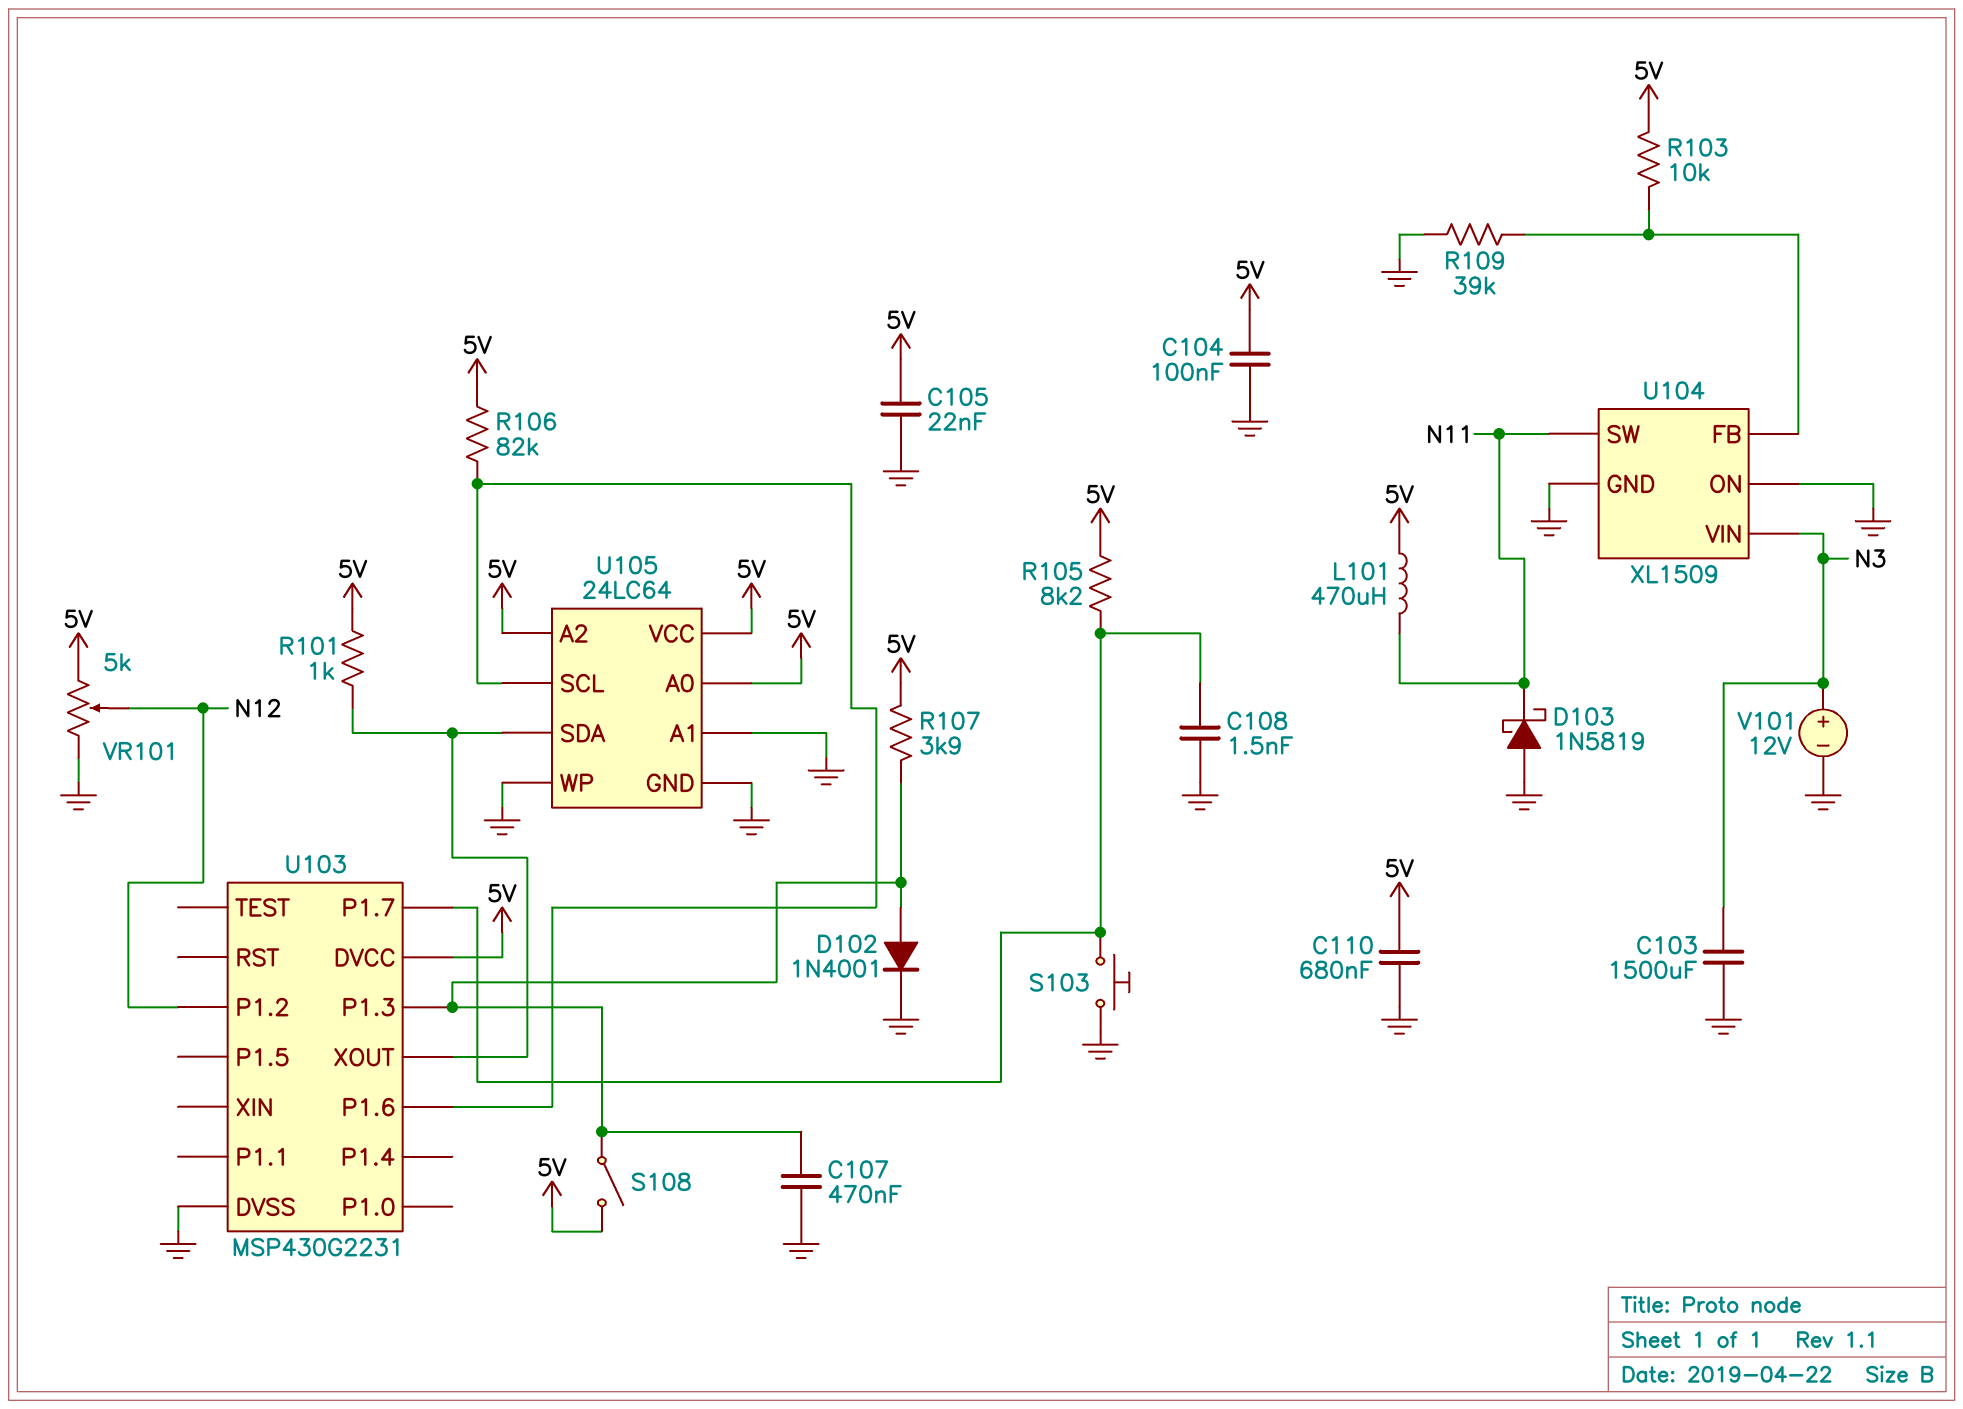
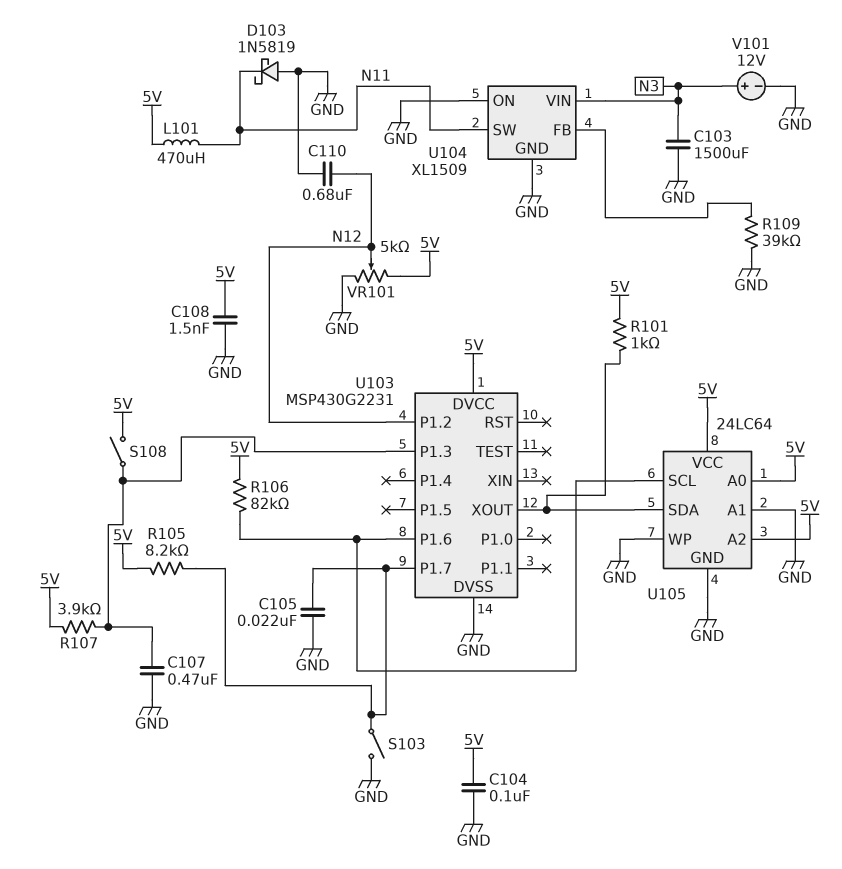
C105: 22nF (5V, GND) -> 22nF (GND, U103/P1.7)
C108: 1.5nF (GND, U103/P1.7) -> 1.5nF (5V, GND)
C110: 680nF (5V, GND) -> 680nF (GND, N12)
D102: diode 1N4001 (A U103/P1.3, K GND) -> none
R103: 10k (5V, U104/FB) -> none
S103: button (GND, U103/P1.7) -> switch (GND, U103/P1.7)

